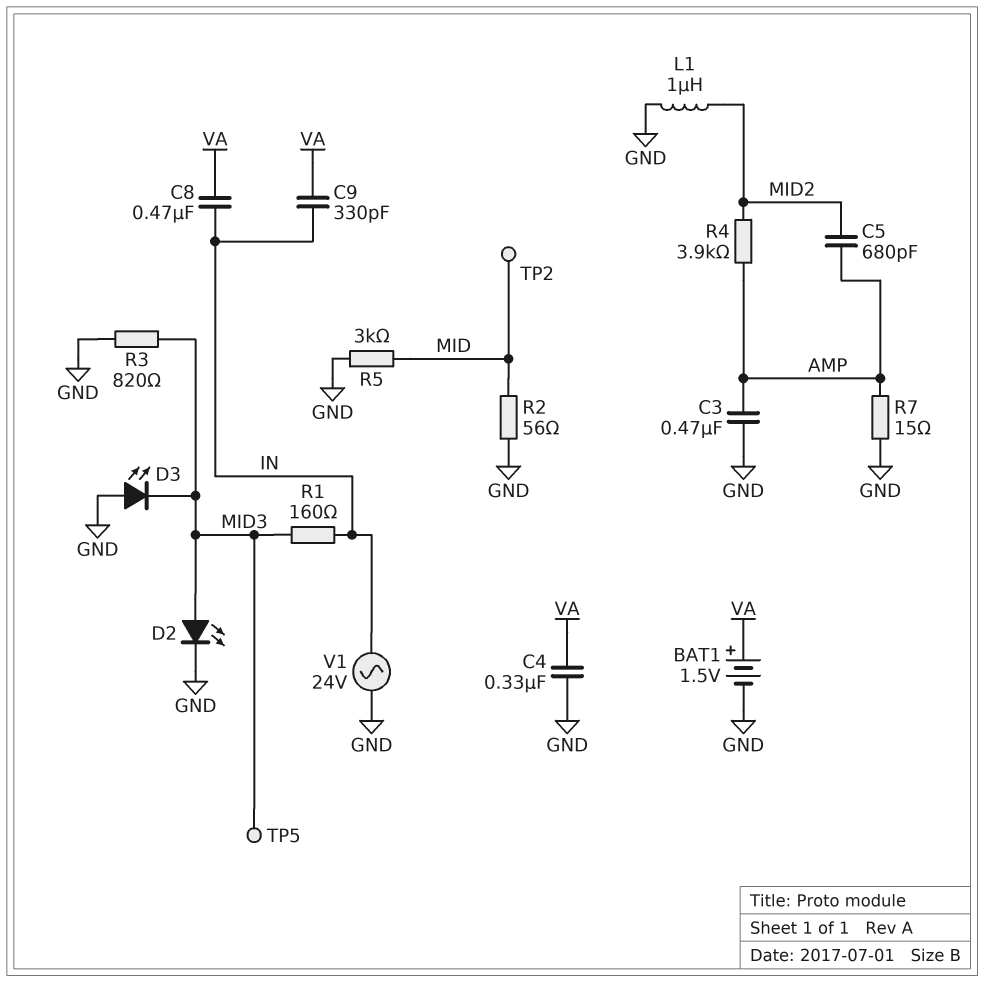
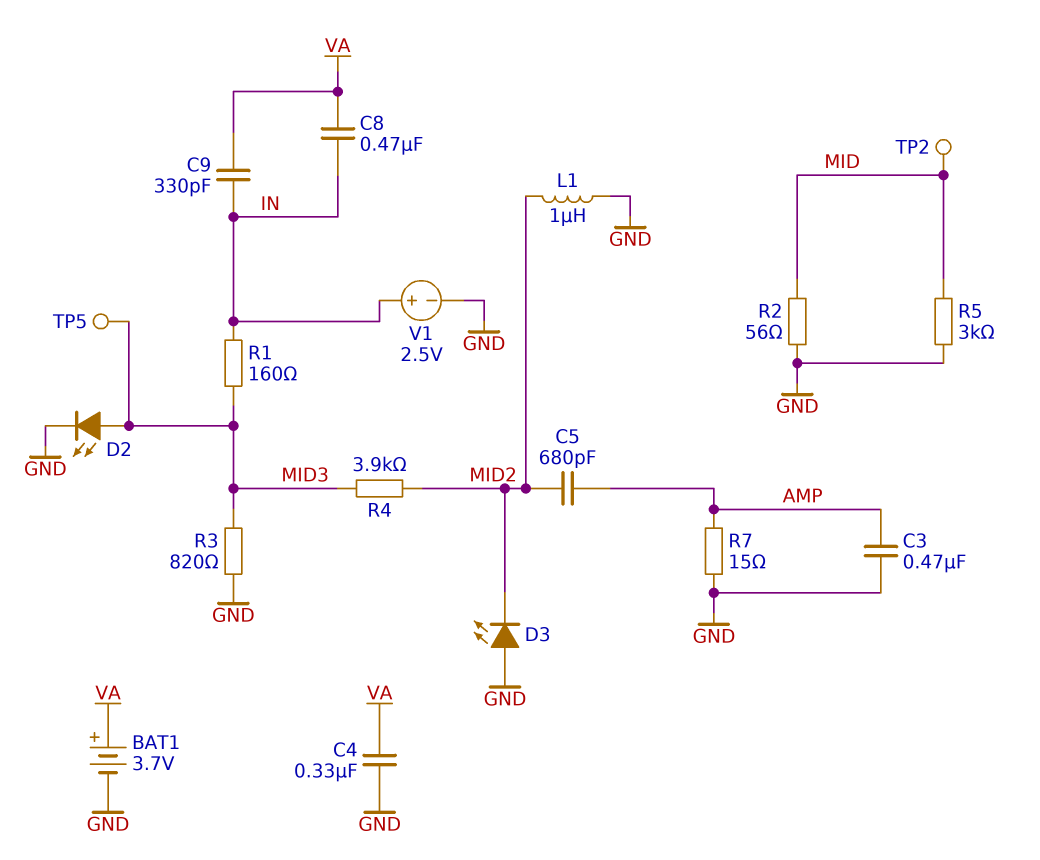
BAT1: 1.5V (plus VA, minus GND) -> 3.7V (plus VA, minus GND)
D3: LED (A GND, K MID3) -> LED (A GND, K MID2)
R4: 3.9k (AMP, MID2) -> 3.9k (MID2, MID3)
V1: AC 24V (GND, IN) -> 2.5V (plus IN, minus GND)

